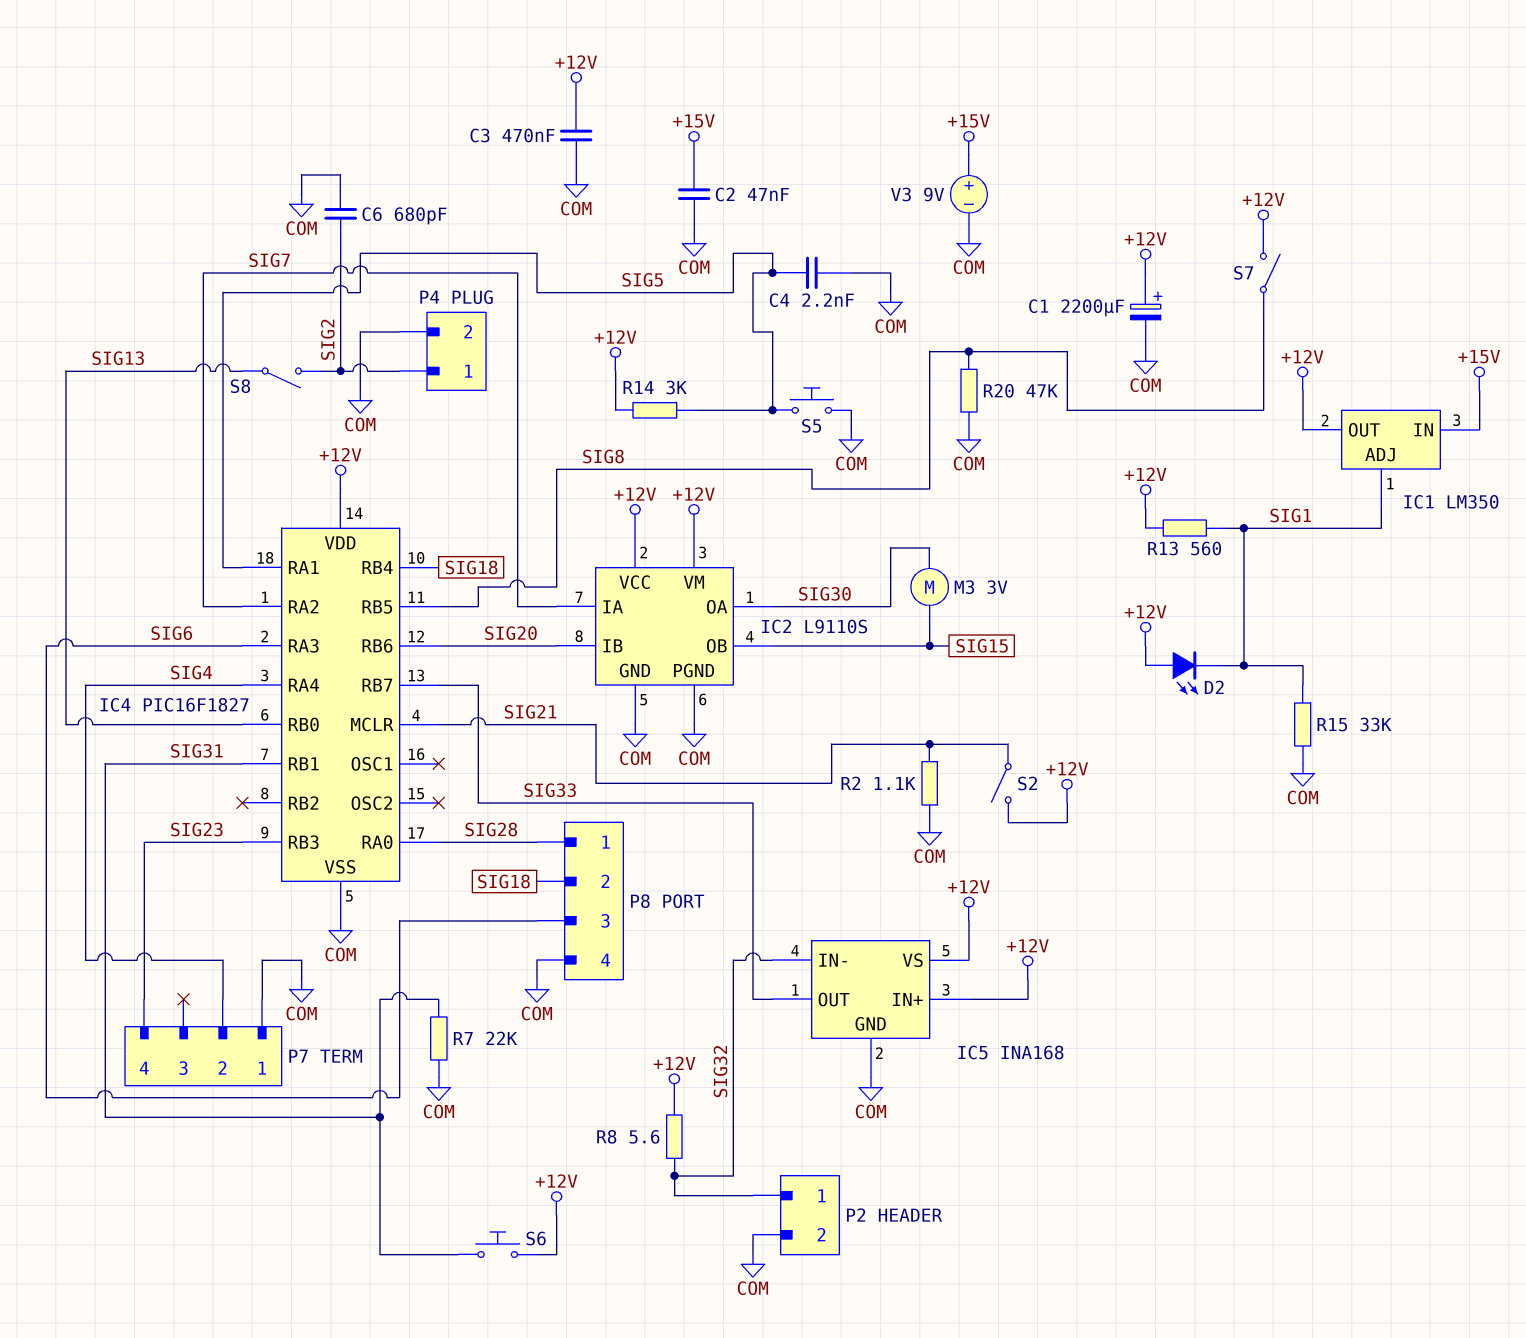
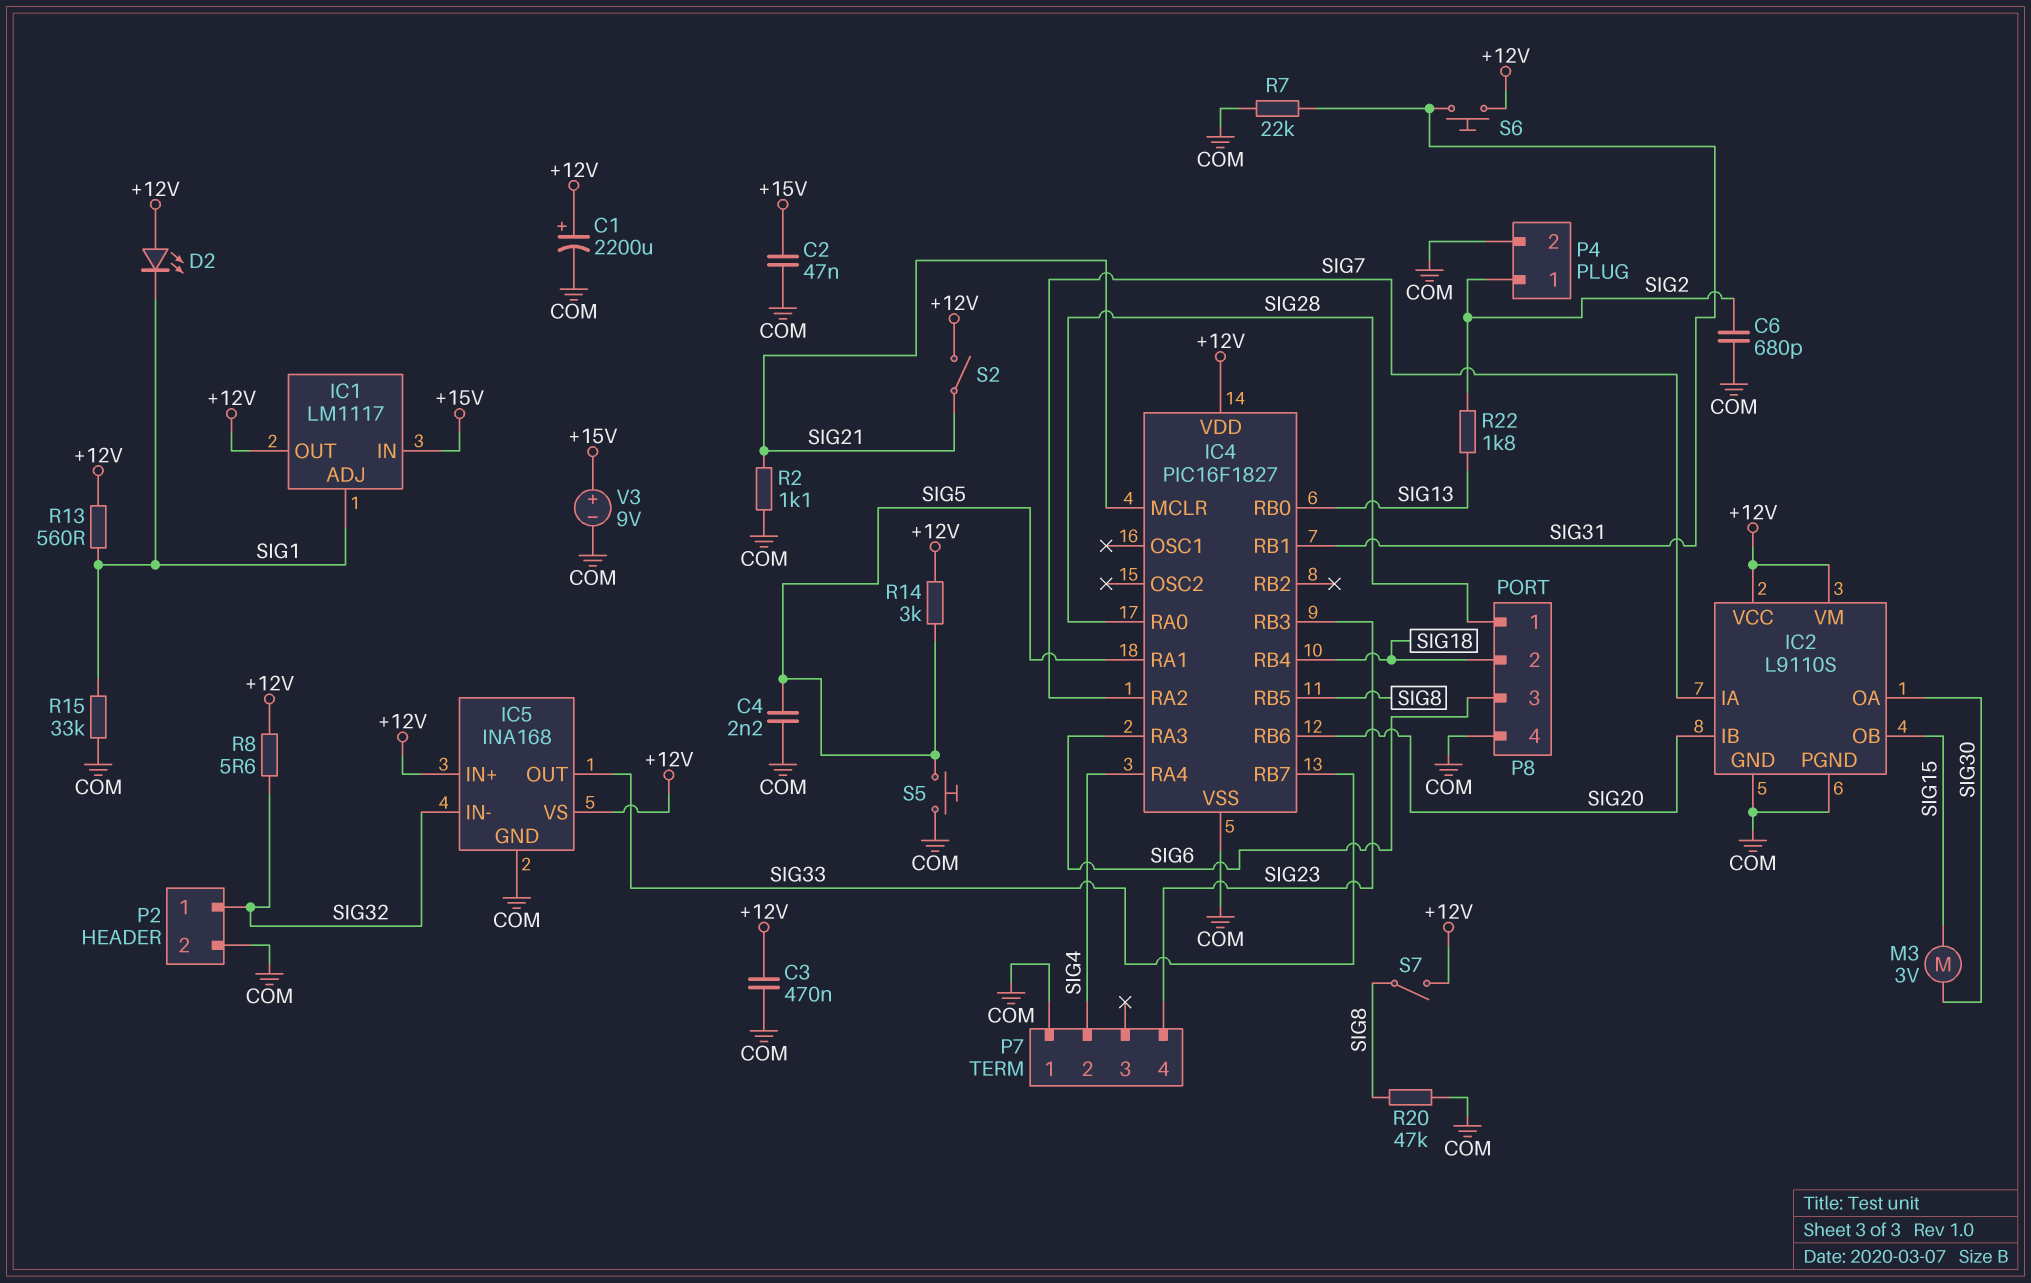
IC1: LM350 -> LM1117
R22: none -> 1.8k (SIG2, SIG13)
S8: switch (SIG2, SIG13) -> none

